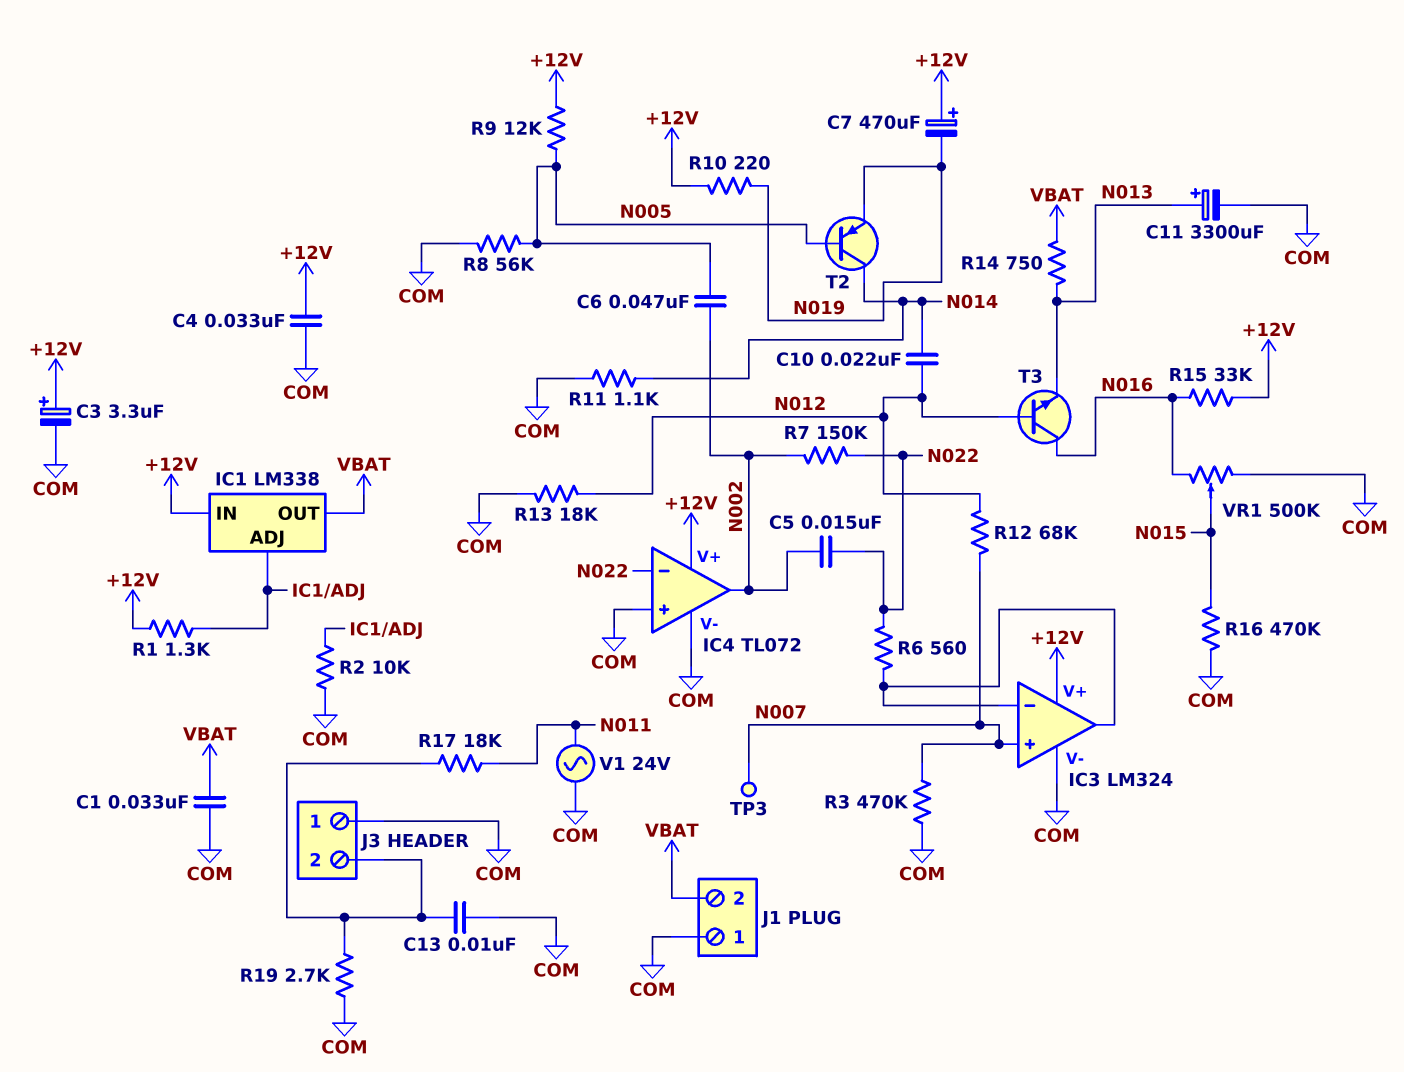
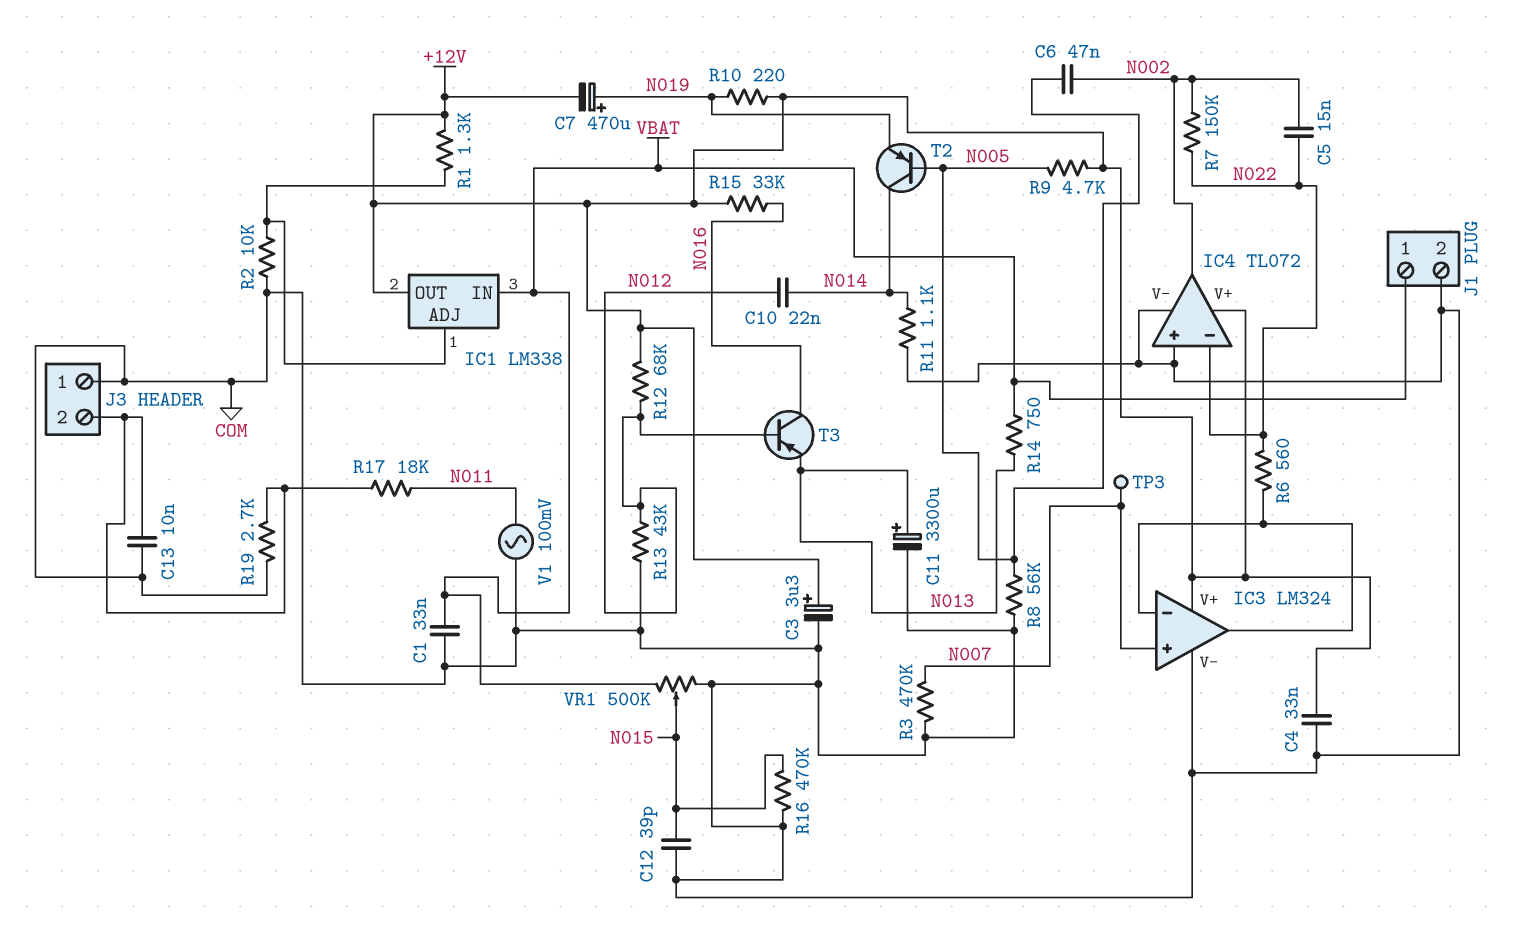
C7: 470uF (plus +12V, minus N019) -> 470uF (plus N019, minus +12V)
C12: none -> 39pF (COM, N015)
IC1 pin IN: +12V -> VBAT
IC1 pin OUT: VBAT -> +12V
J1 pin 1: COM -> VBAT
J1 pin 2: VBAT -> COM
R9: 12k (+12V, N005) -> 4.7k (+12V, N005)
R12: 68k (N007, N012) -> 68k (+12V, N012)
R13: 18k (COM, N012) -> 43k (COM, N012)
T3: NPN (B N012, C N016, E N013) -> PNP (B N012, C N016, E N013)
V1: AC 24V (COM, N011) -> AC 100mV (COM, N011)
VR1: 500k (COM, N016, wiper N015) -> 500k (COM, VBAT, wiper N015)

